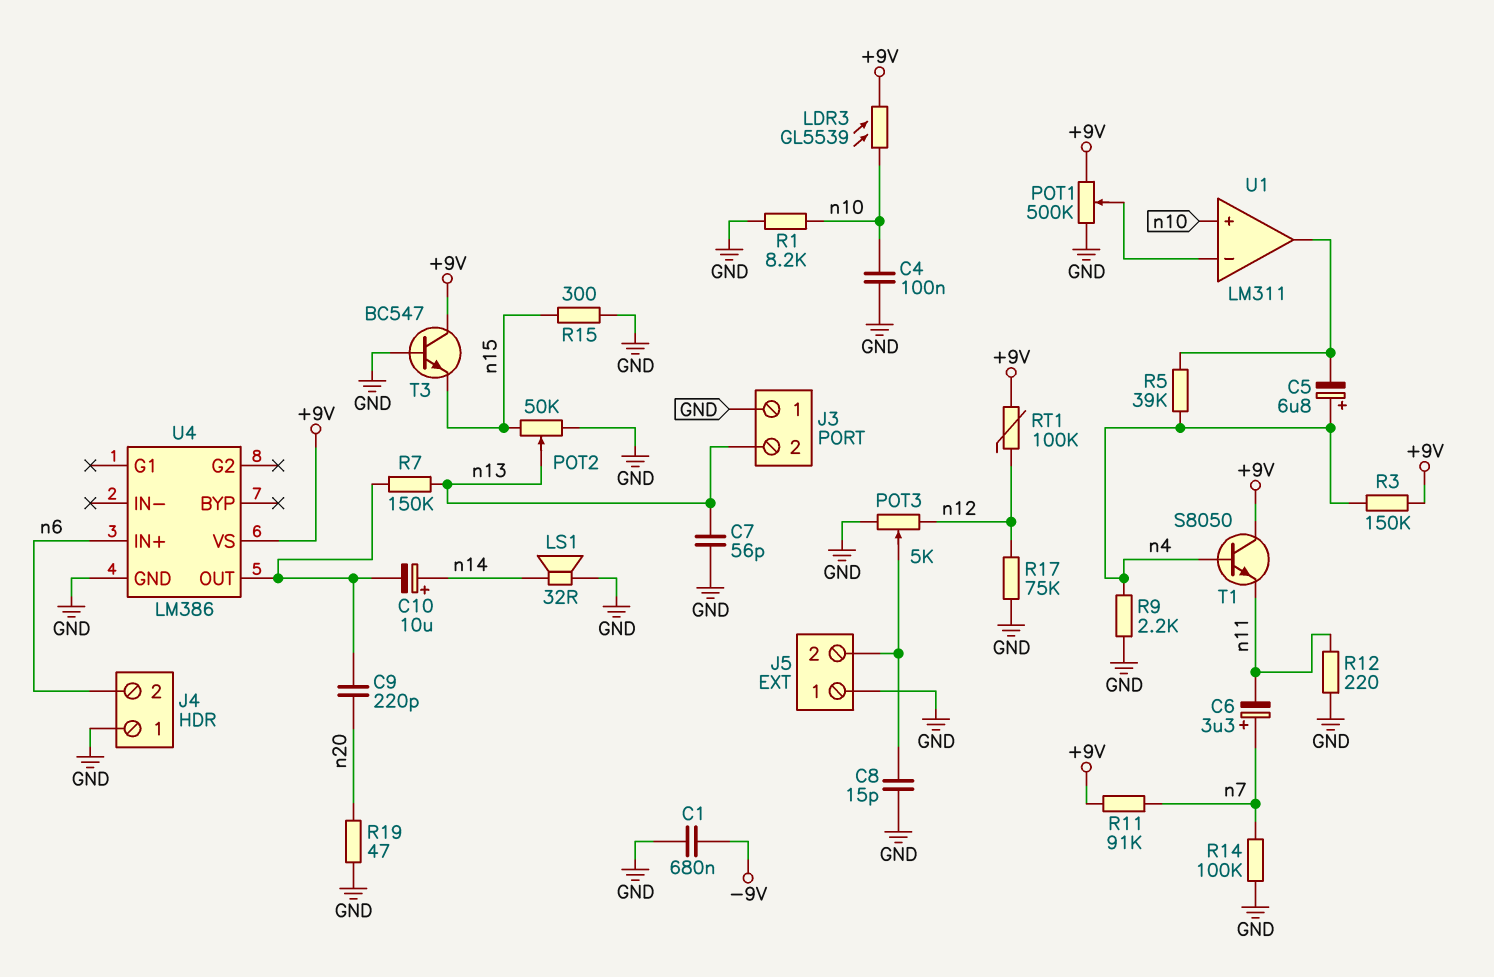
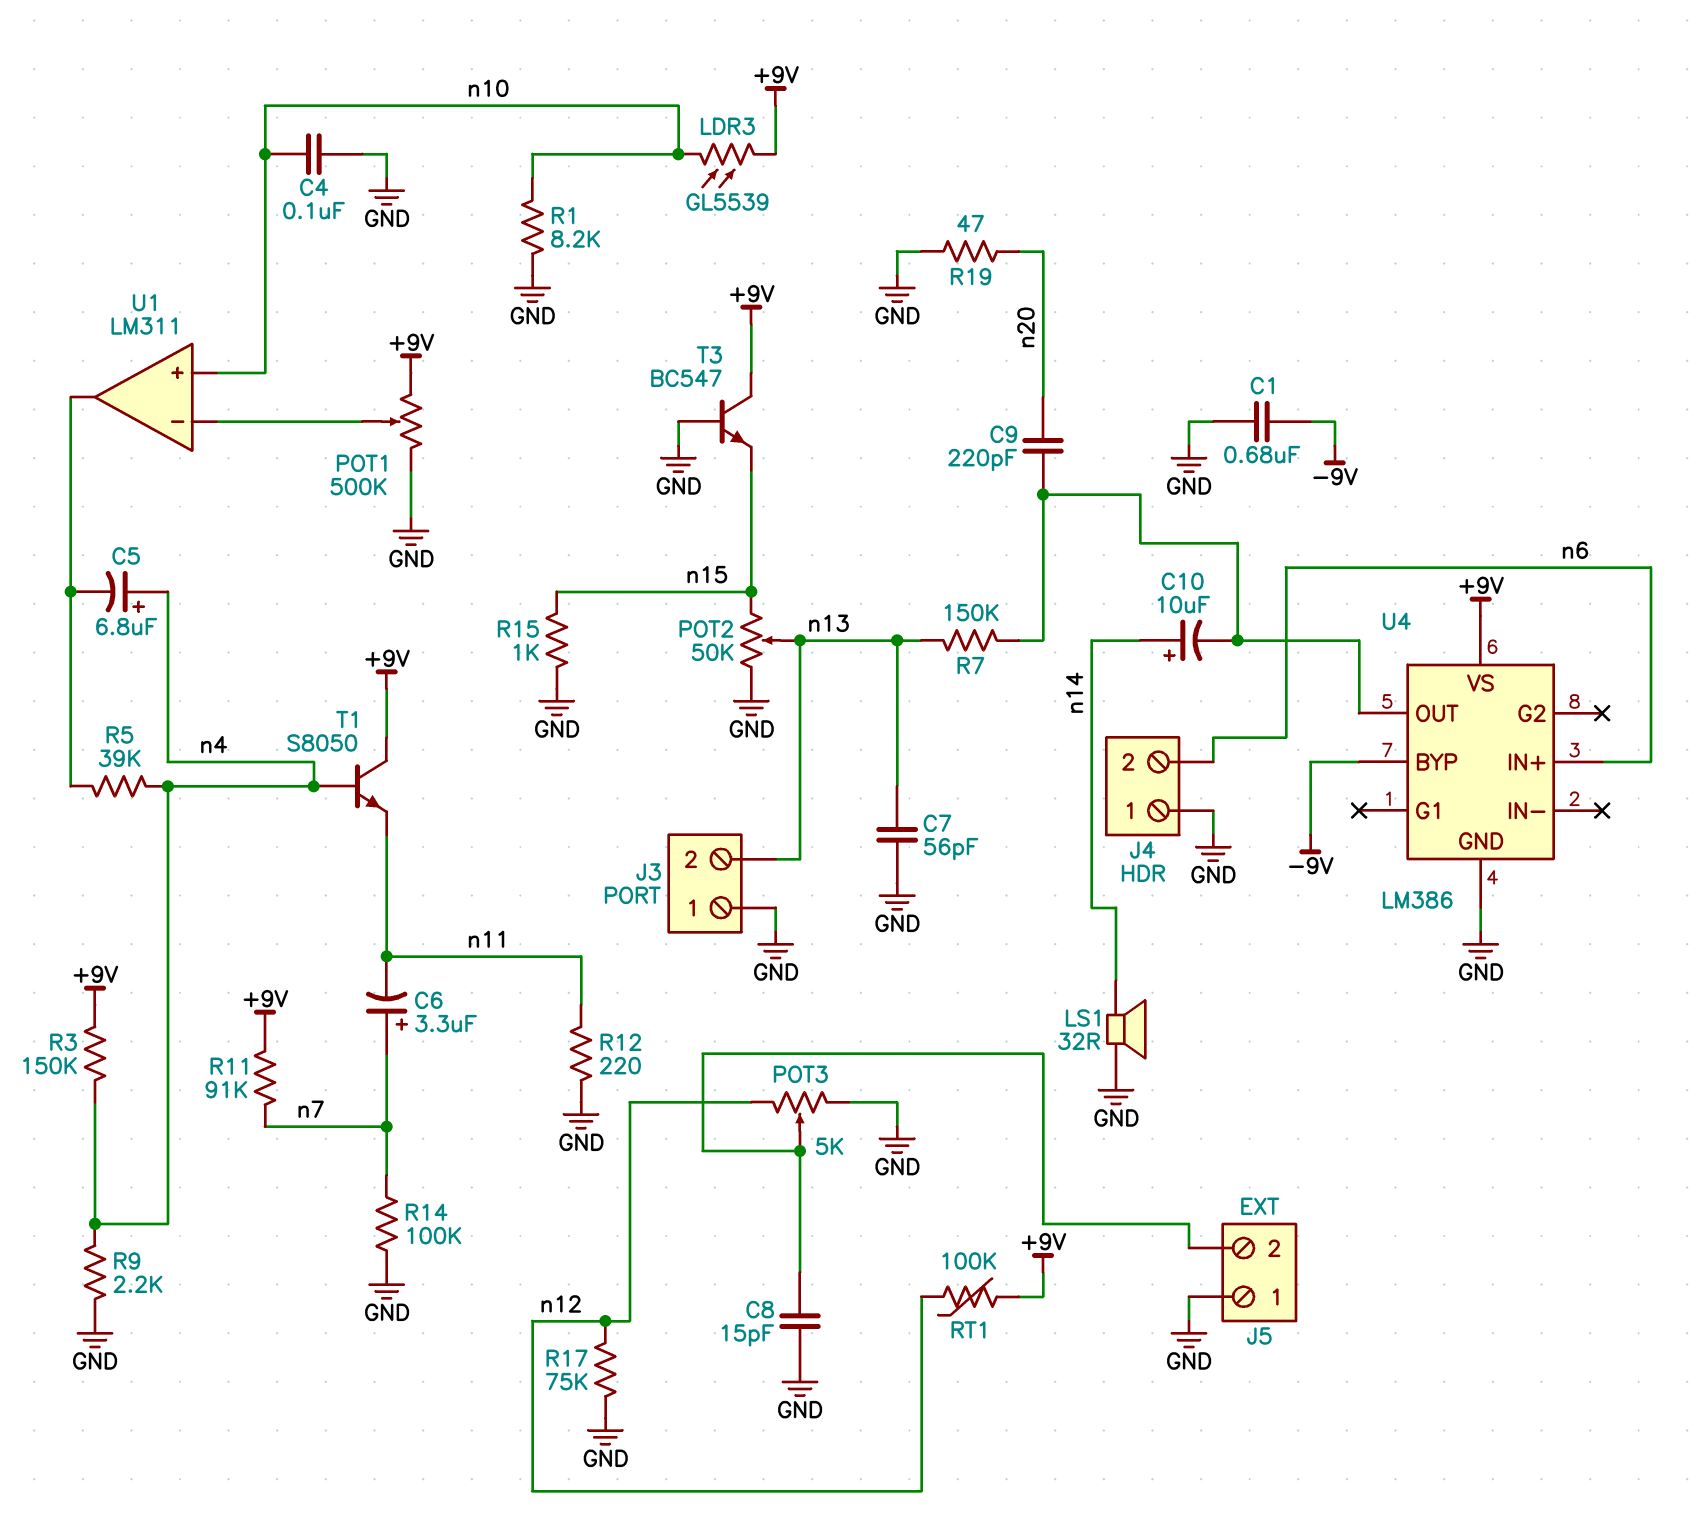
R15: 300 (GND, n15) -> 1k (GND, n15)
U4 pin BYP: none -> -9V

